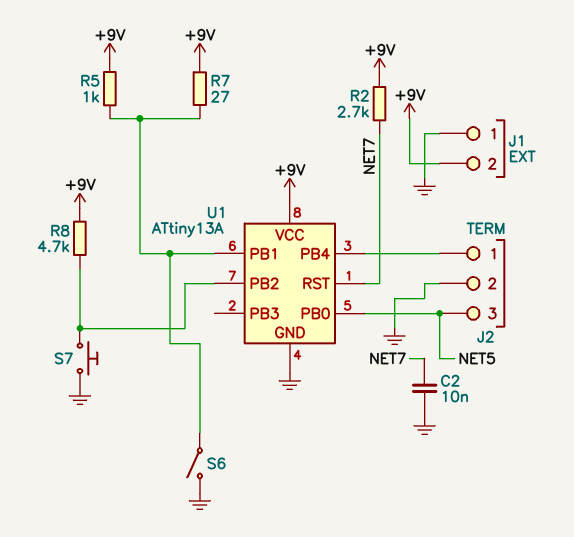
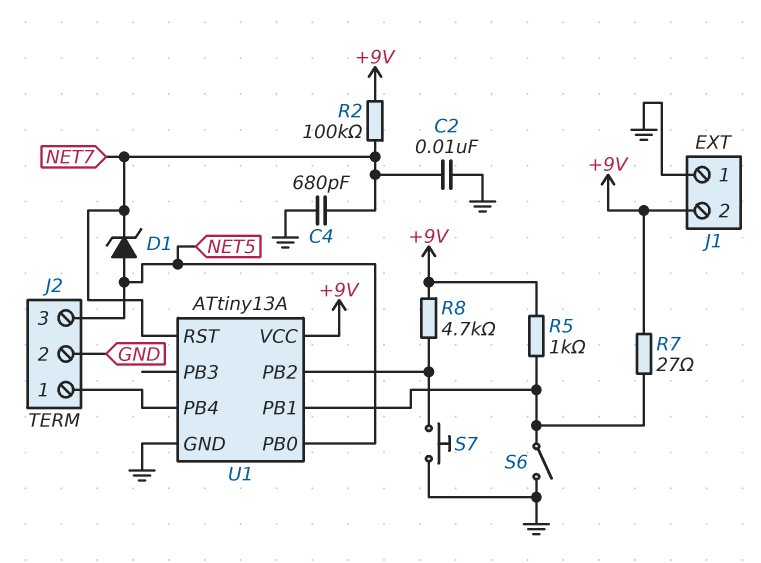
C4: none -> 680pF (GND, NET7)
D1: none -> zener (A NET5, K NET7)
R2: 2.7k (+9V, NET7) -> 100k (+9V, NET7)

